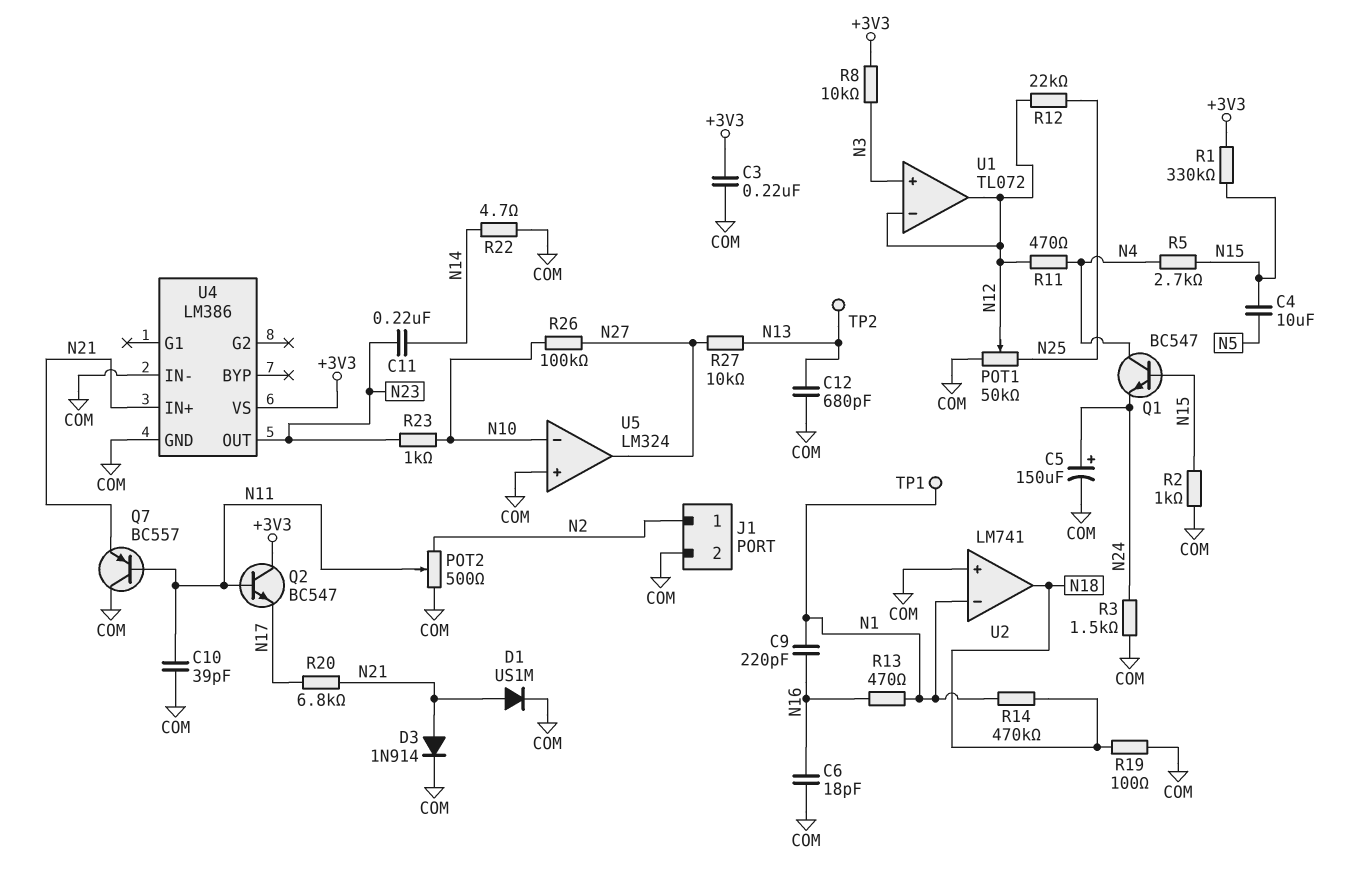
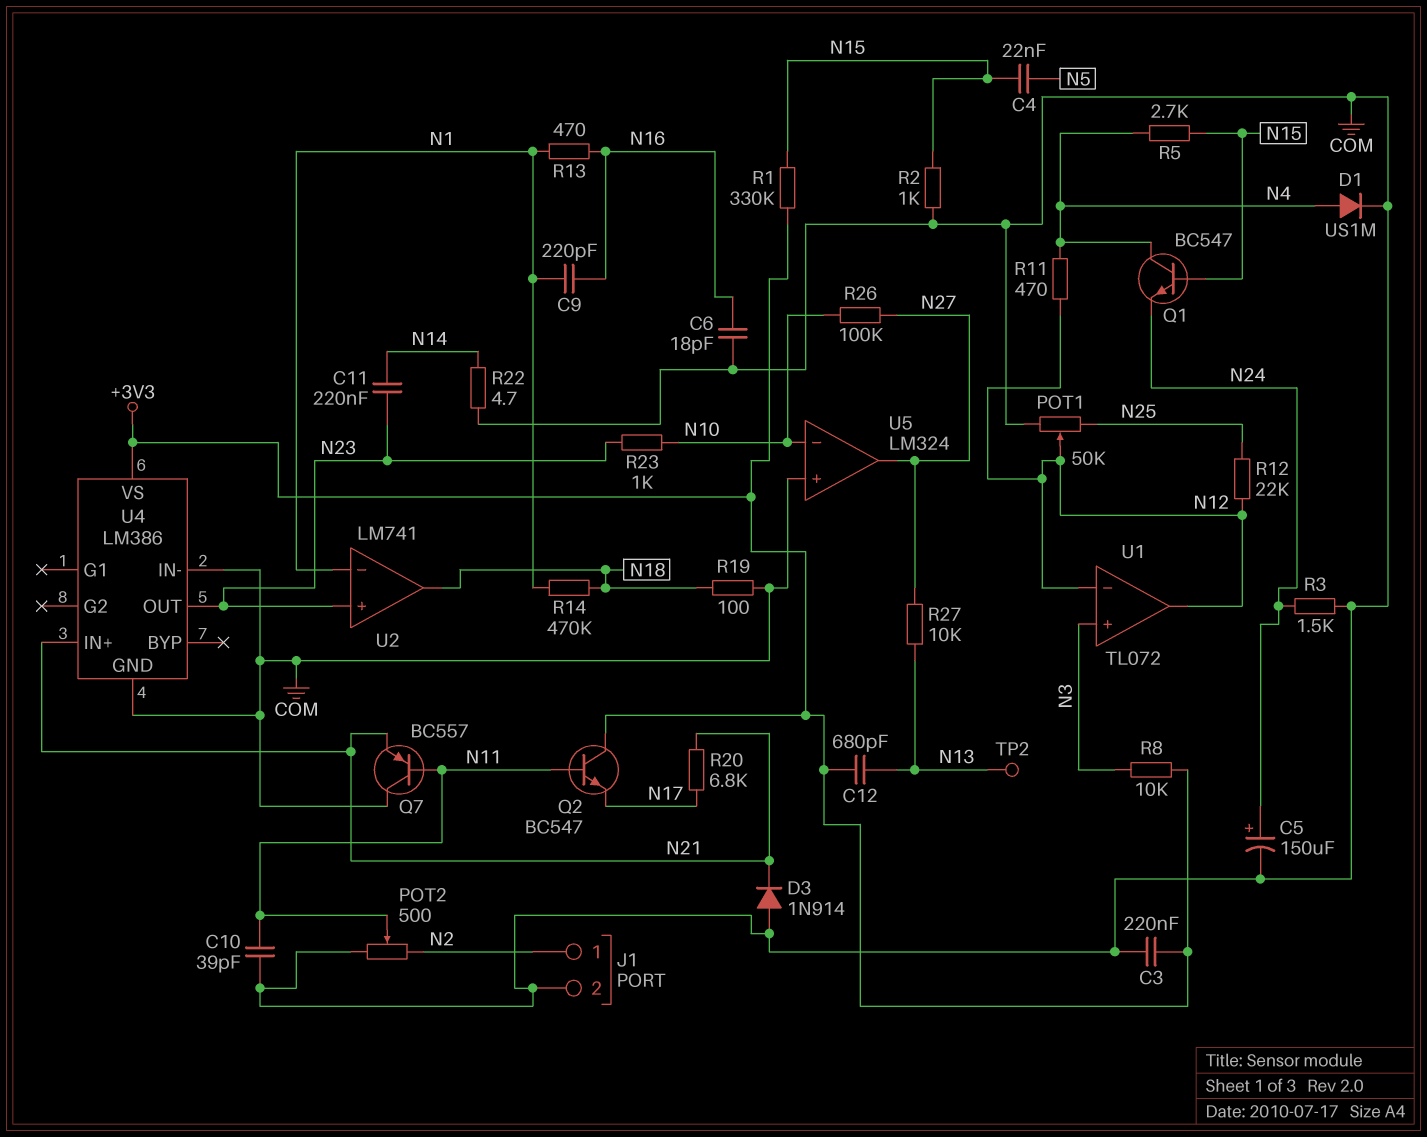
C4: 10uF (N5, N15) -> 22nF (N5, N15)
C12: 680pF (COM, N13) -> 680pF (+3V3, N13)
D1: diode US1M (A N21, K COM) -> diode US1M (A N4, K COM)
D3: diode 1N914 (A N21, K COM) -> diode 1N914 (A COM, K N21)
TP1: test point (N1) -> none
U2 pin in+: COM -> N23

